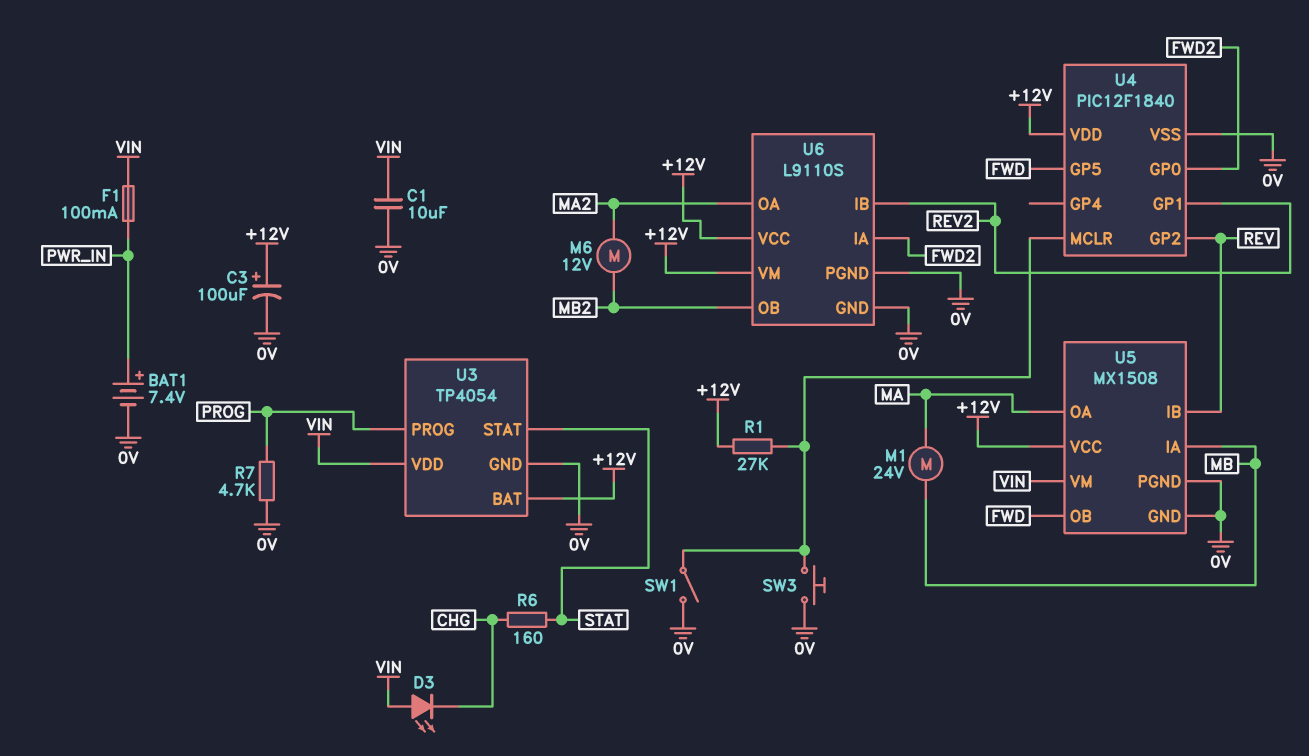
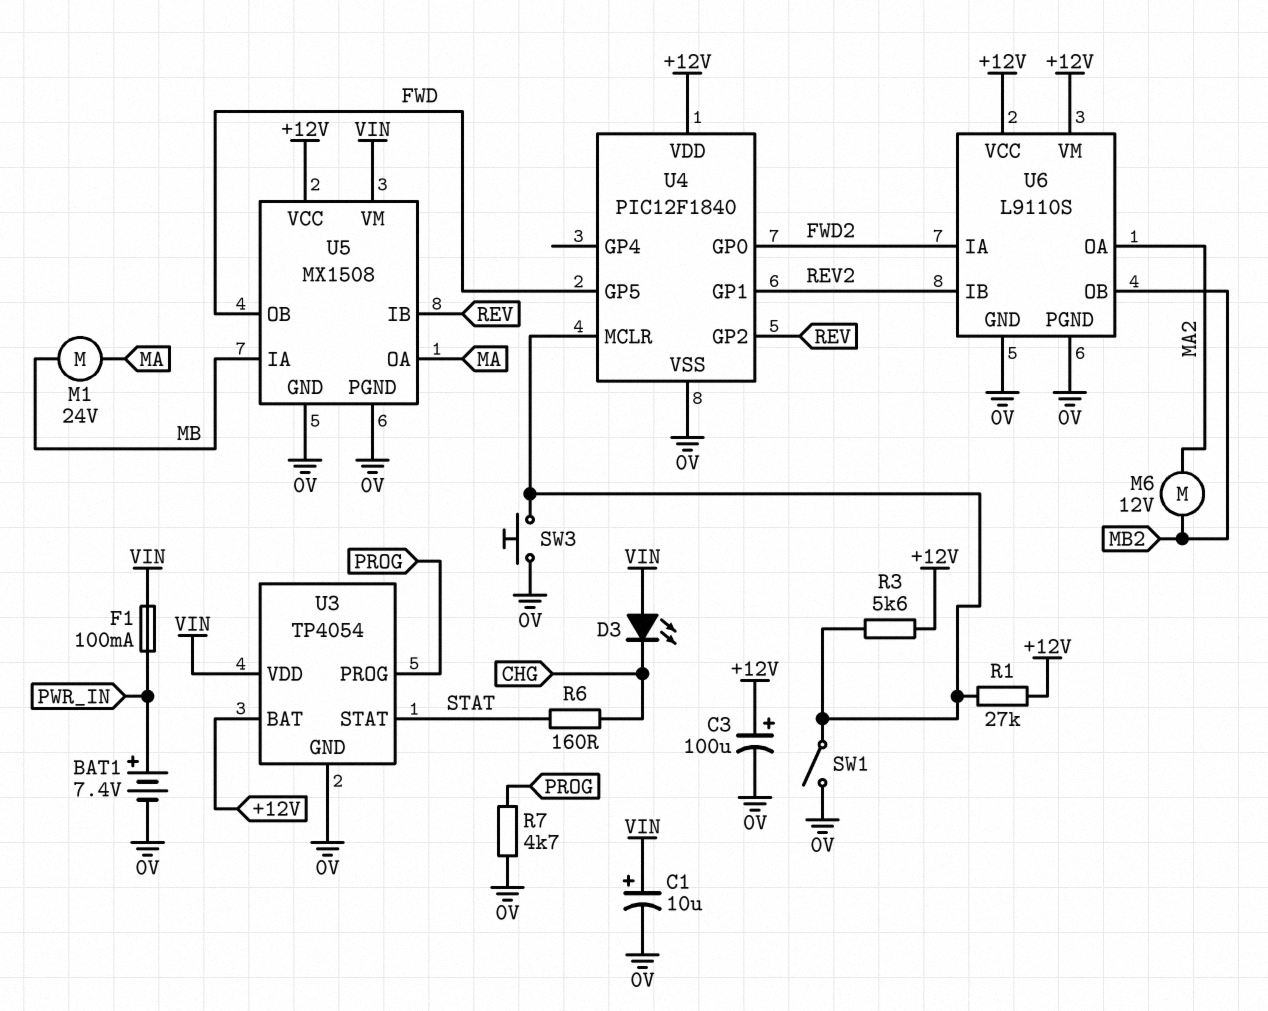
C1: 10uF (0V, VIN) -> 10uF (plus VIN, minus 0V)
R3: none -> 5.6k (+12V, U4/MCLR)

